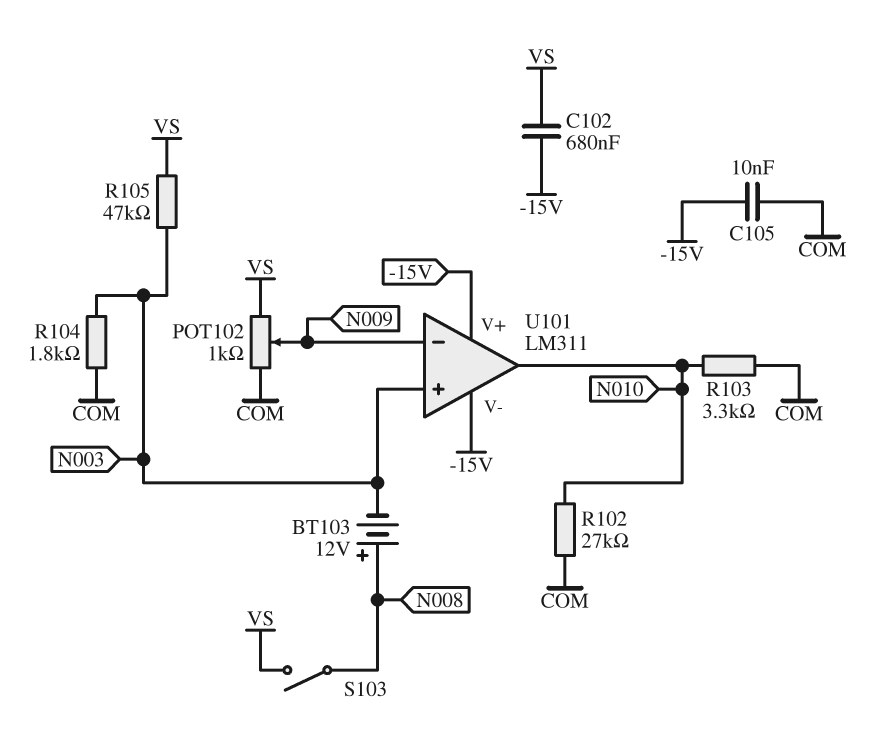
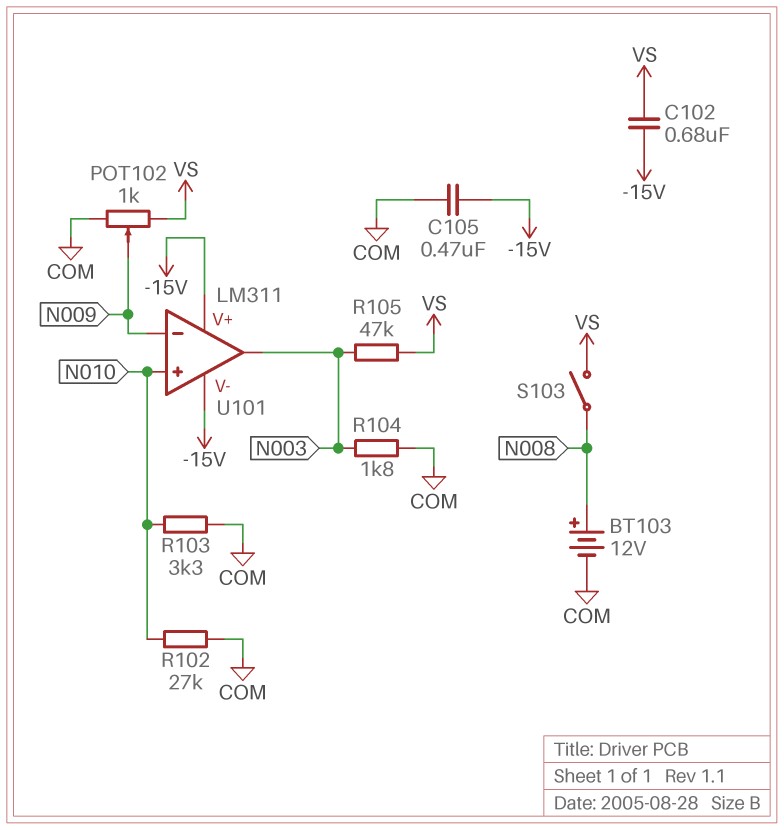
BT103: 12V (plus N008, minus N003) -> 12V (plus N008, minus COM)
C105: 10nF (-15V, COM) -> 470nF (-15V, COM)
U101 pin in+: N003 -> N010
U101 pin out: N010 -> N003

